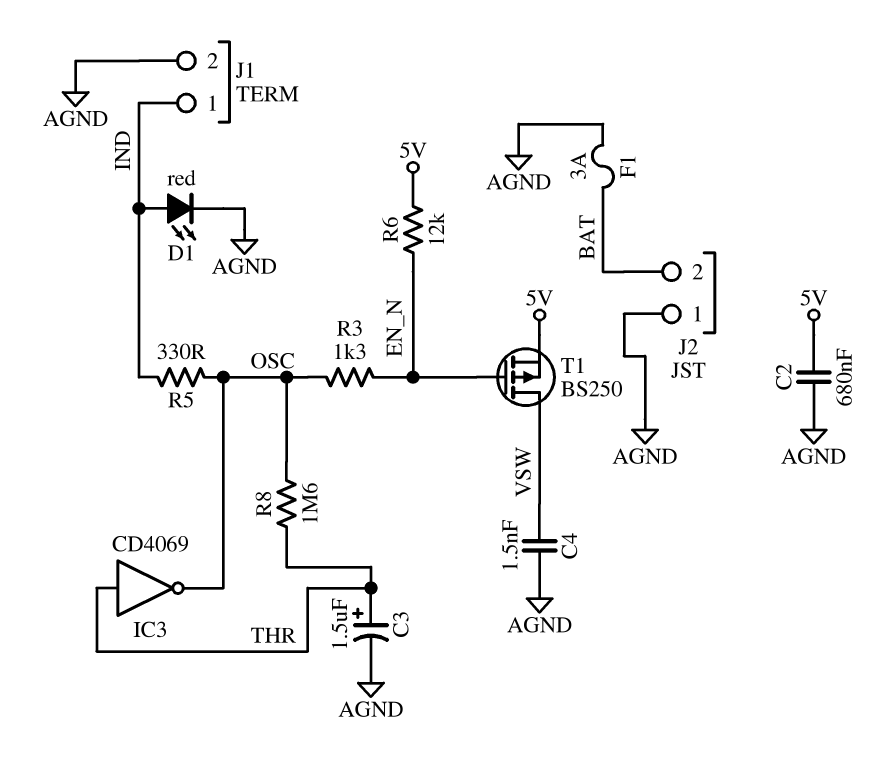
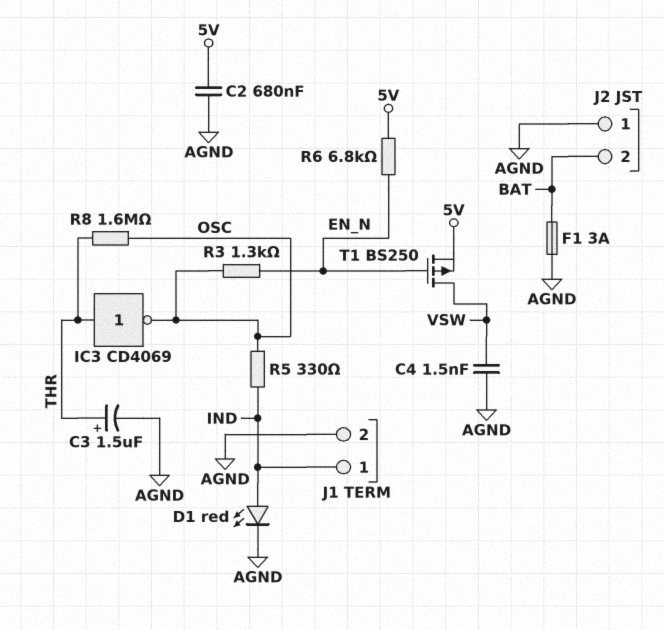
R6: 12k (5V, EN_N) -> 6.8k (5V, EN_N)

